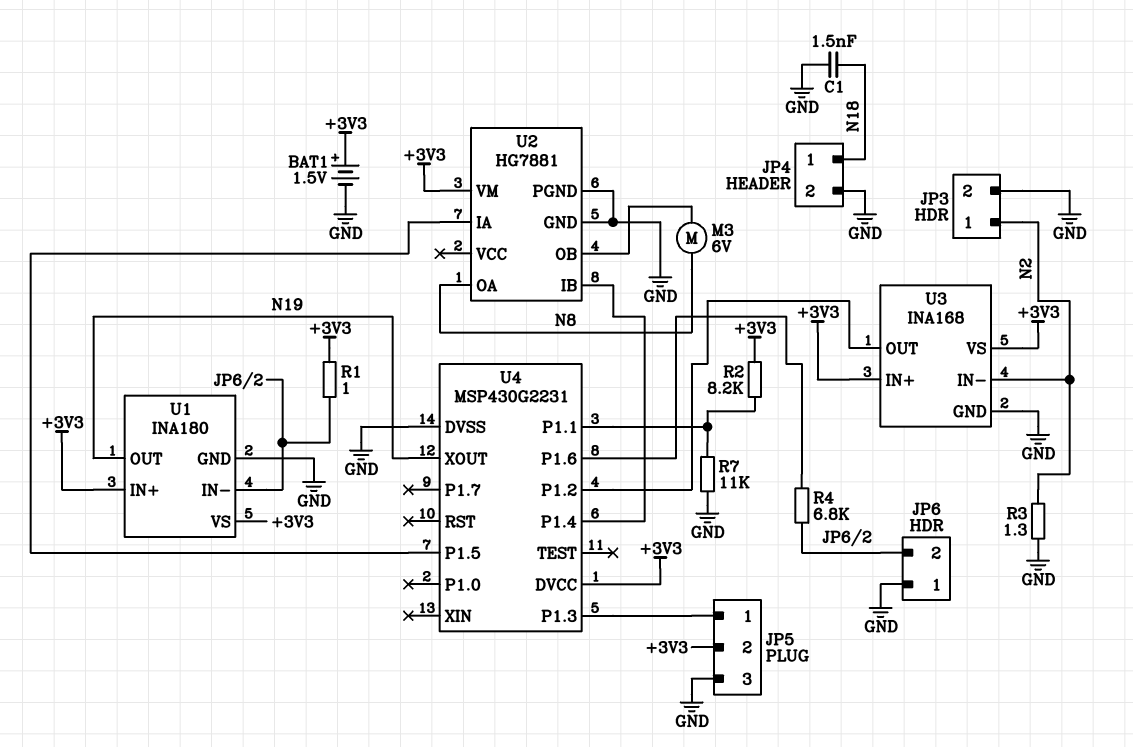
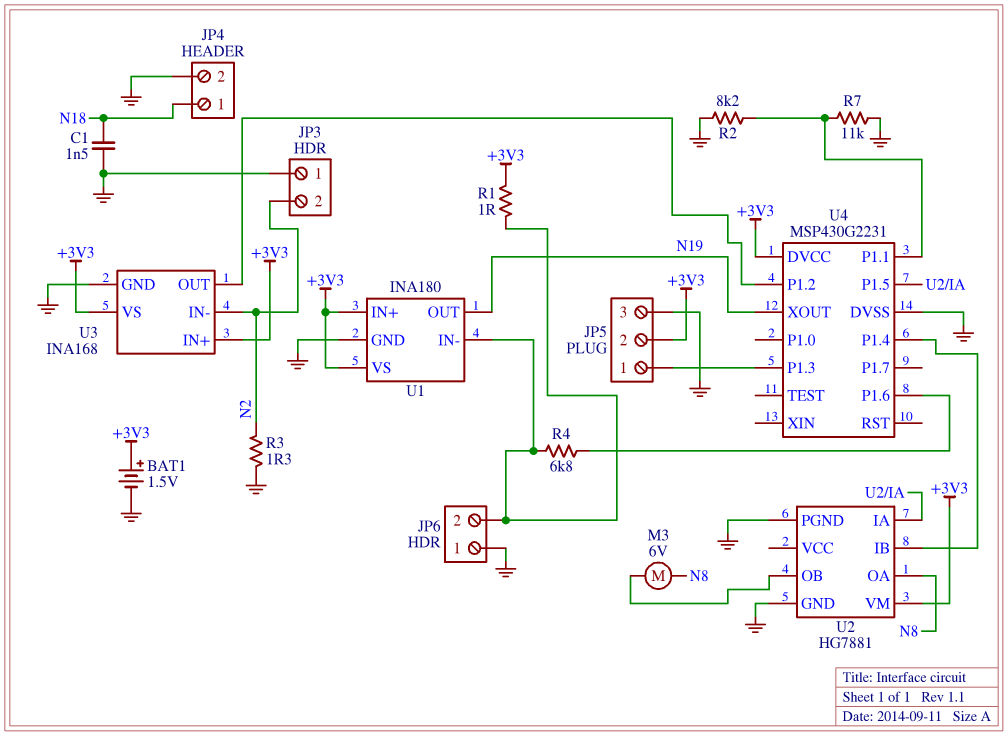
JP3 pin 1: N2 -> GND
JP3 pin 2: GND -> N2
R2: 8.2k (+3V3, U4/P1.1) -> 8.2k (GND, U4/P1.1)

